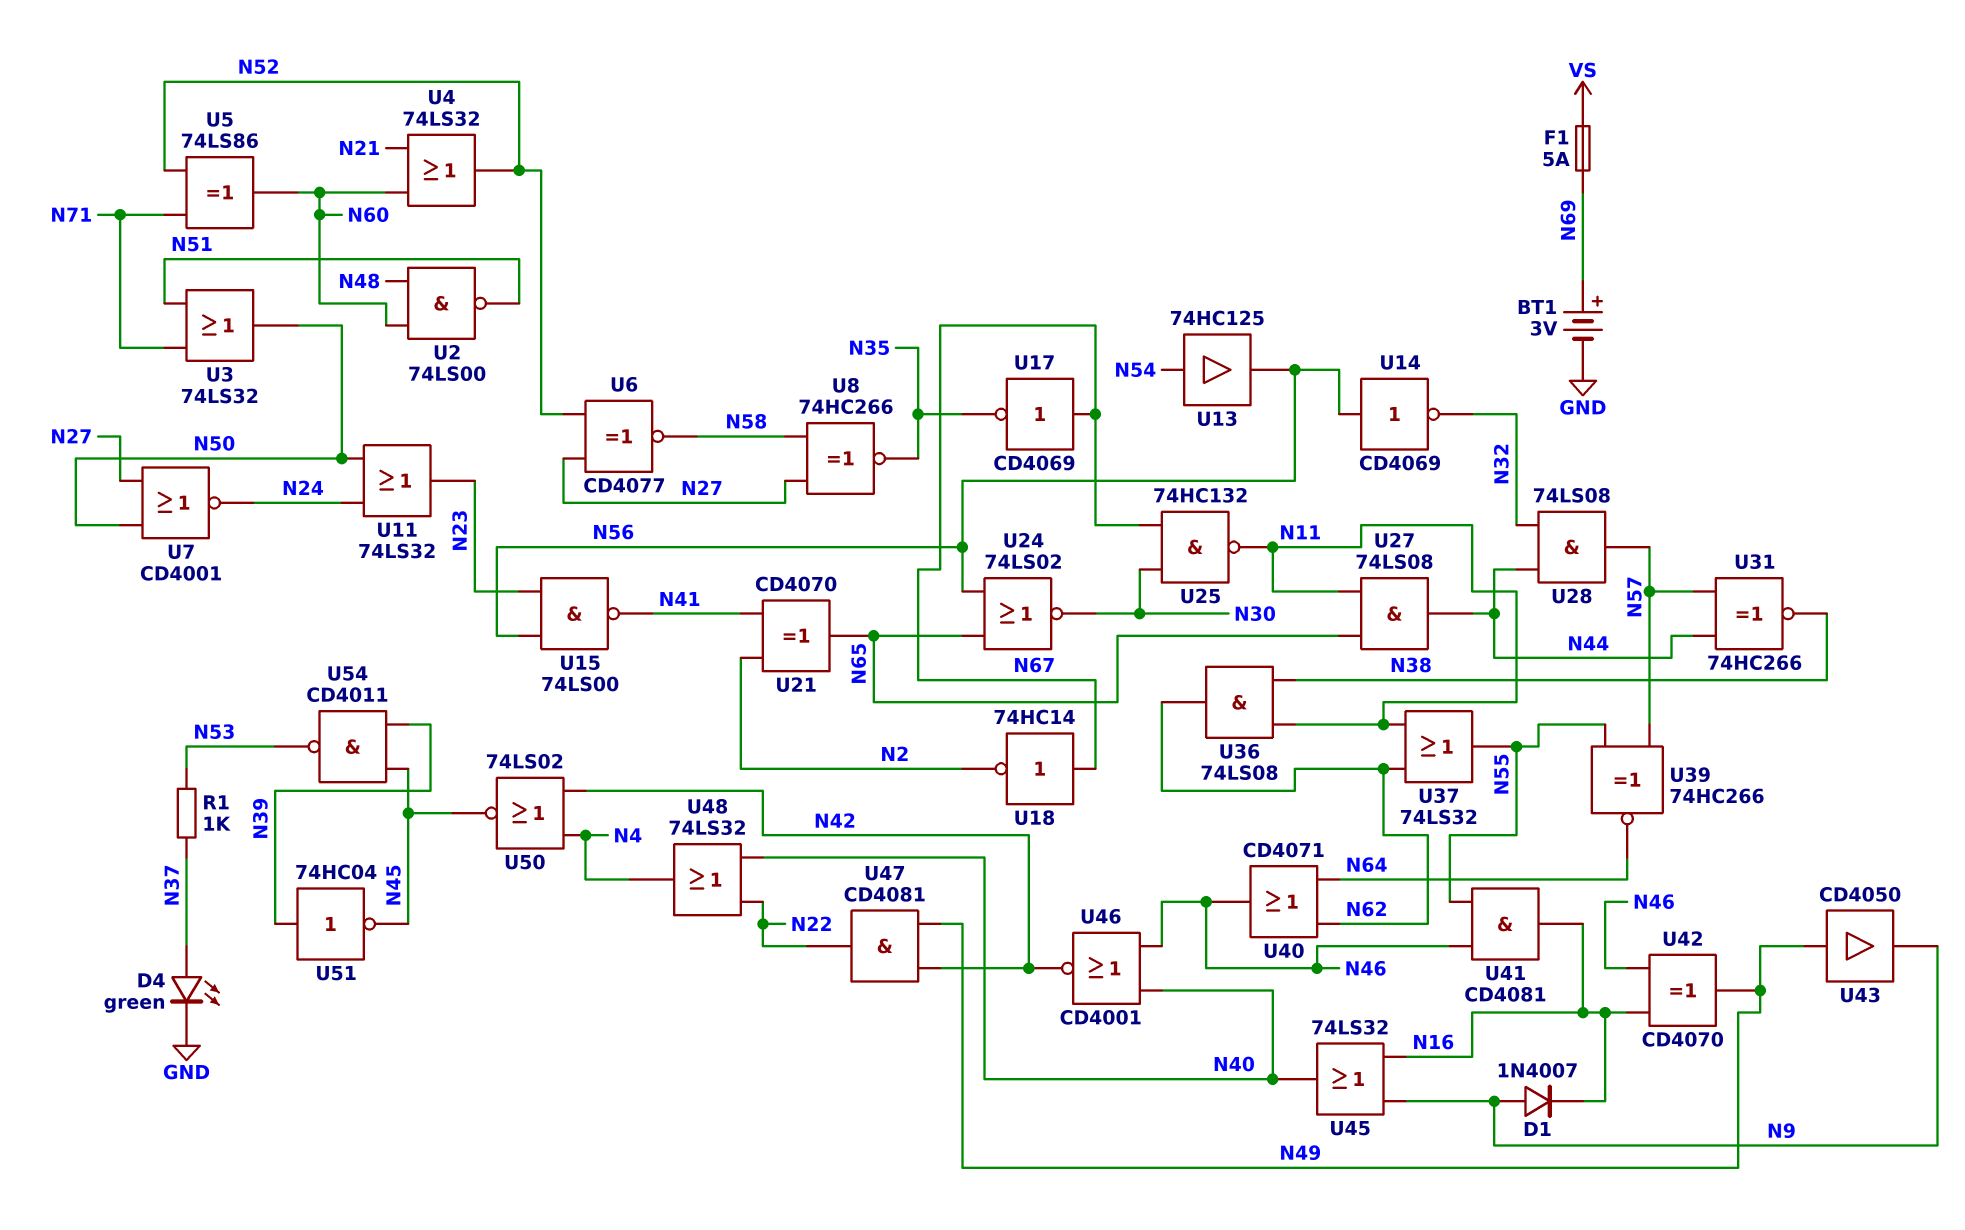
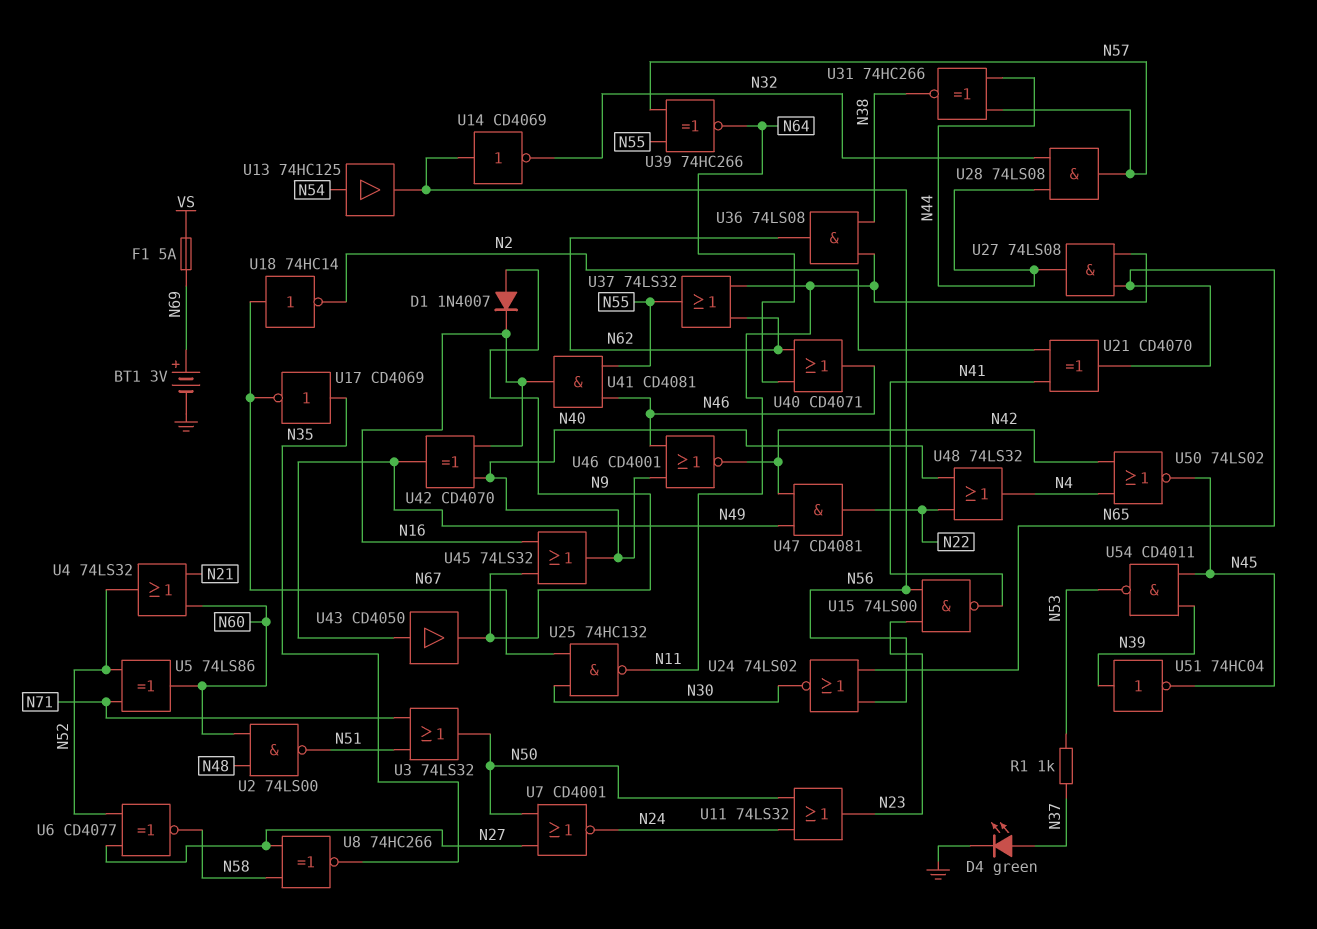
U17: NOT CD4069 (in N67, out N35) -> NOT CD4069 (in N35, out N67)
U42: XOR CD4070 (in N16, in N46, out N49) -> XOR CD4070 (in N16, in N40, out N49)

